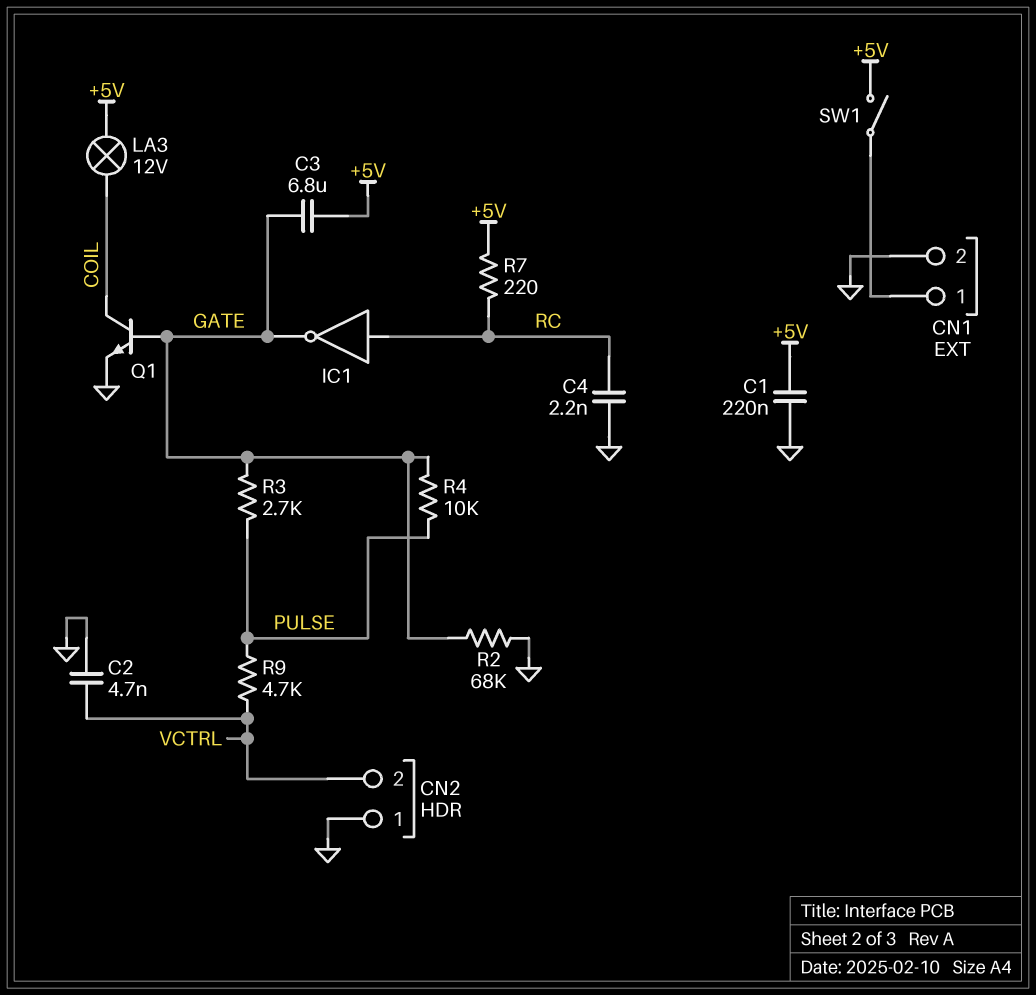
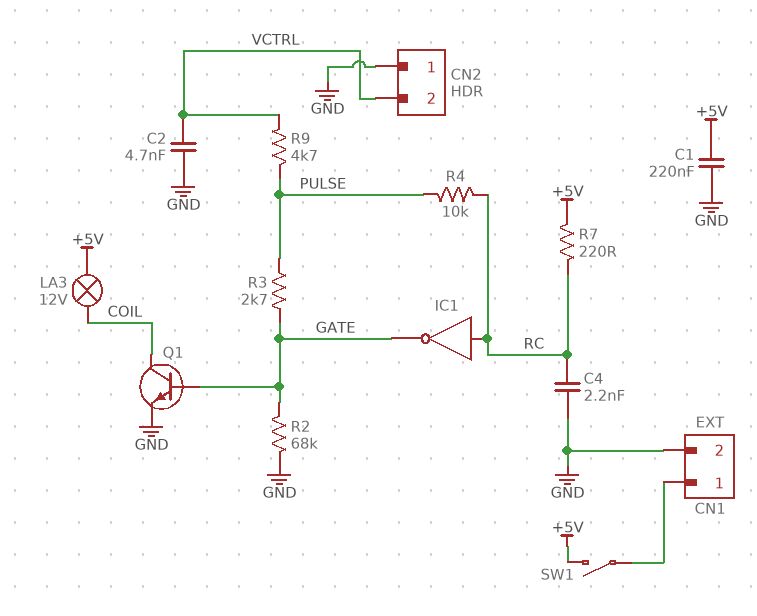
C3: 6.8uF (+5V, GATE) -> none
R4: 10k (GATE, PULSE) -> 10k (PULSE, RC)

